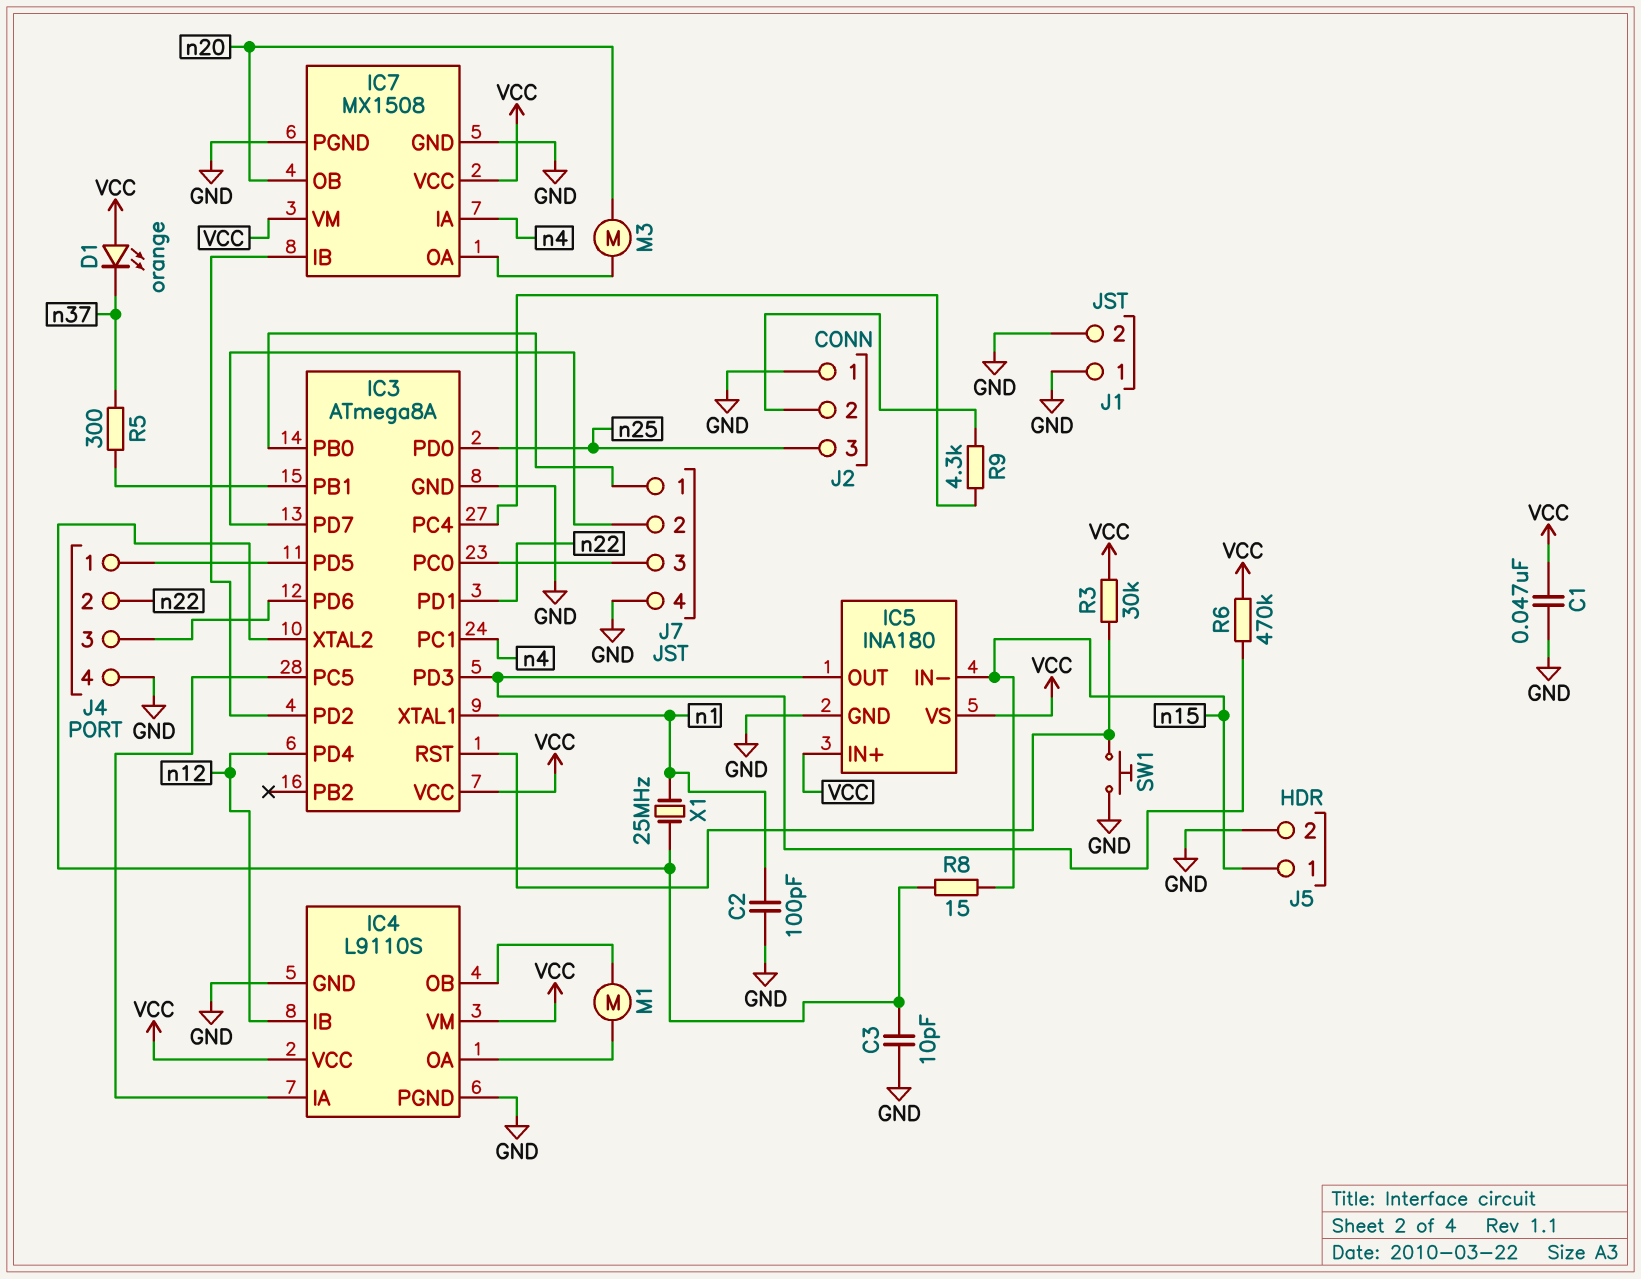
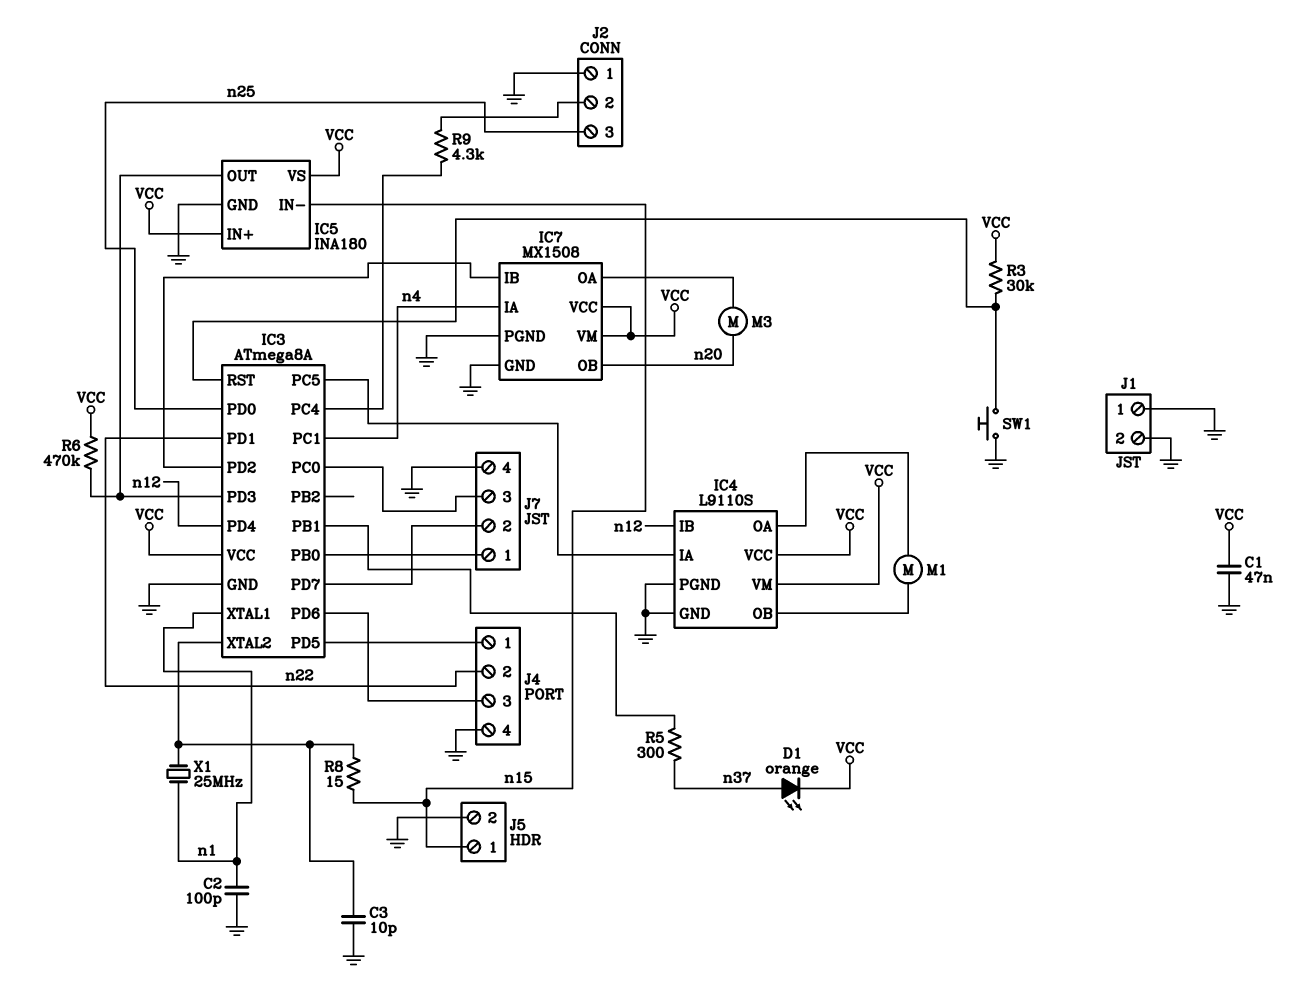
D1: LED orange (A VCC, K n37) -> LED orange (A n37, K VCC)

